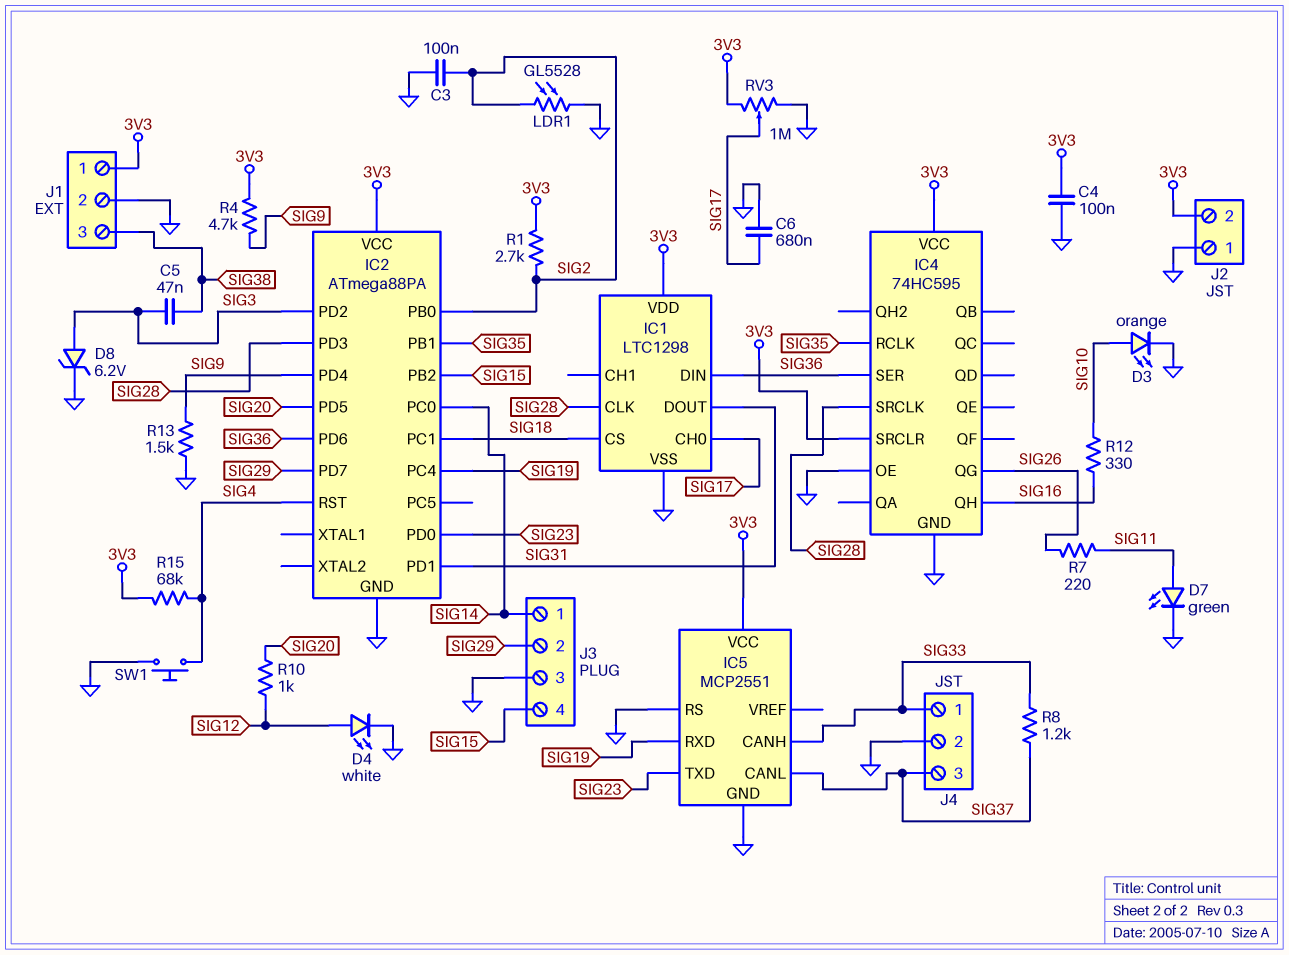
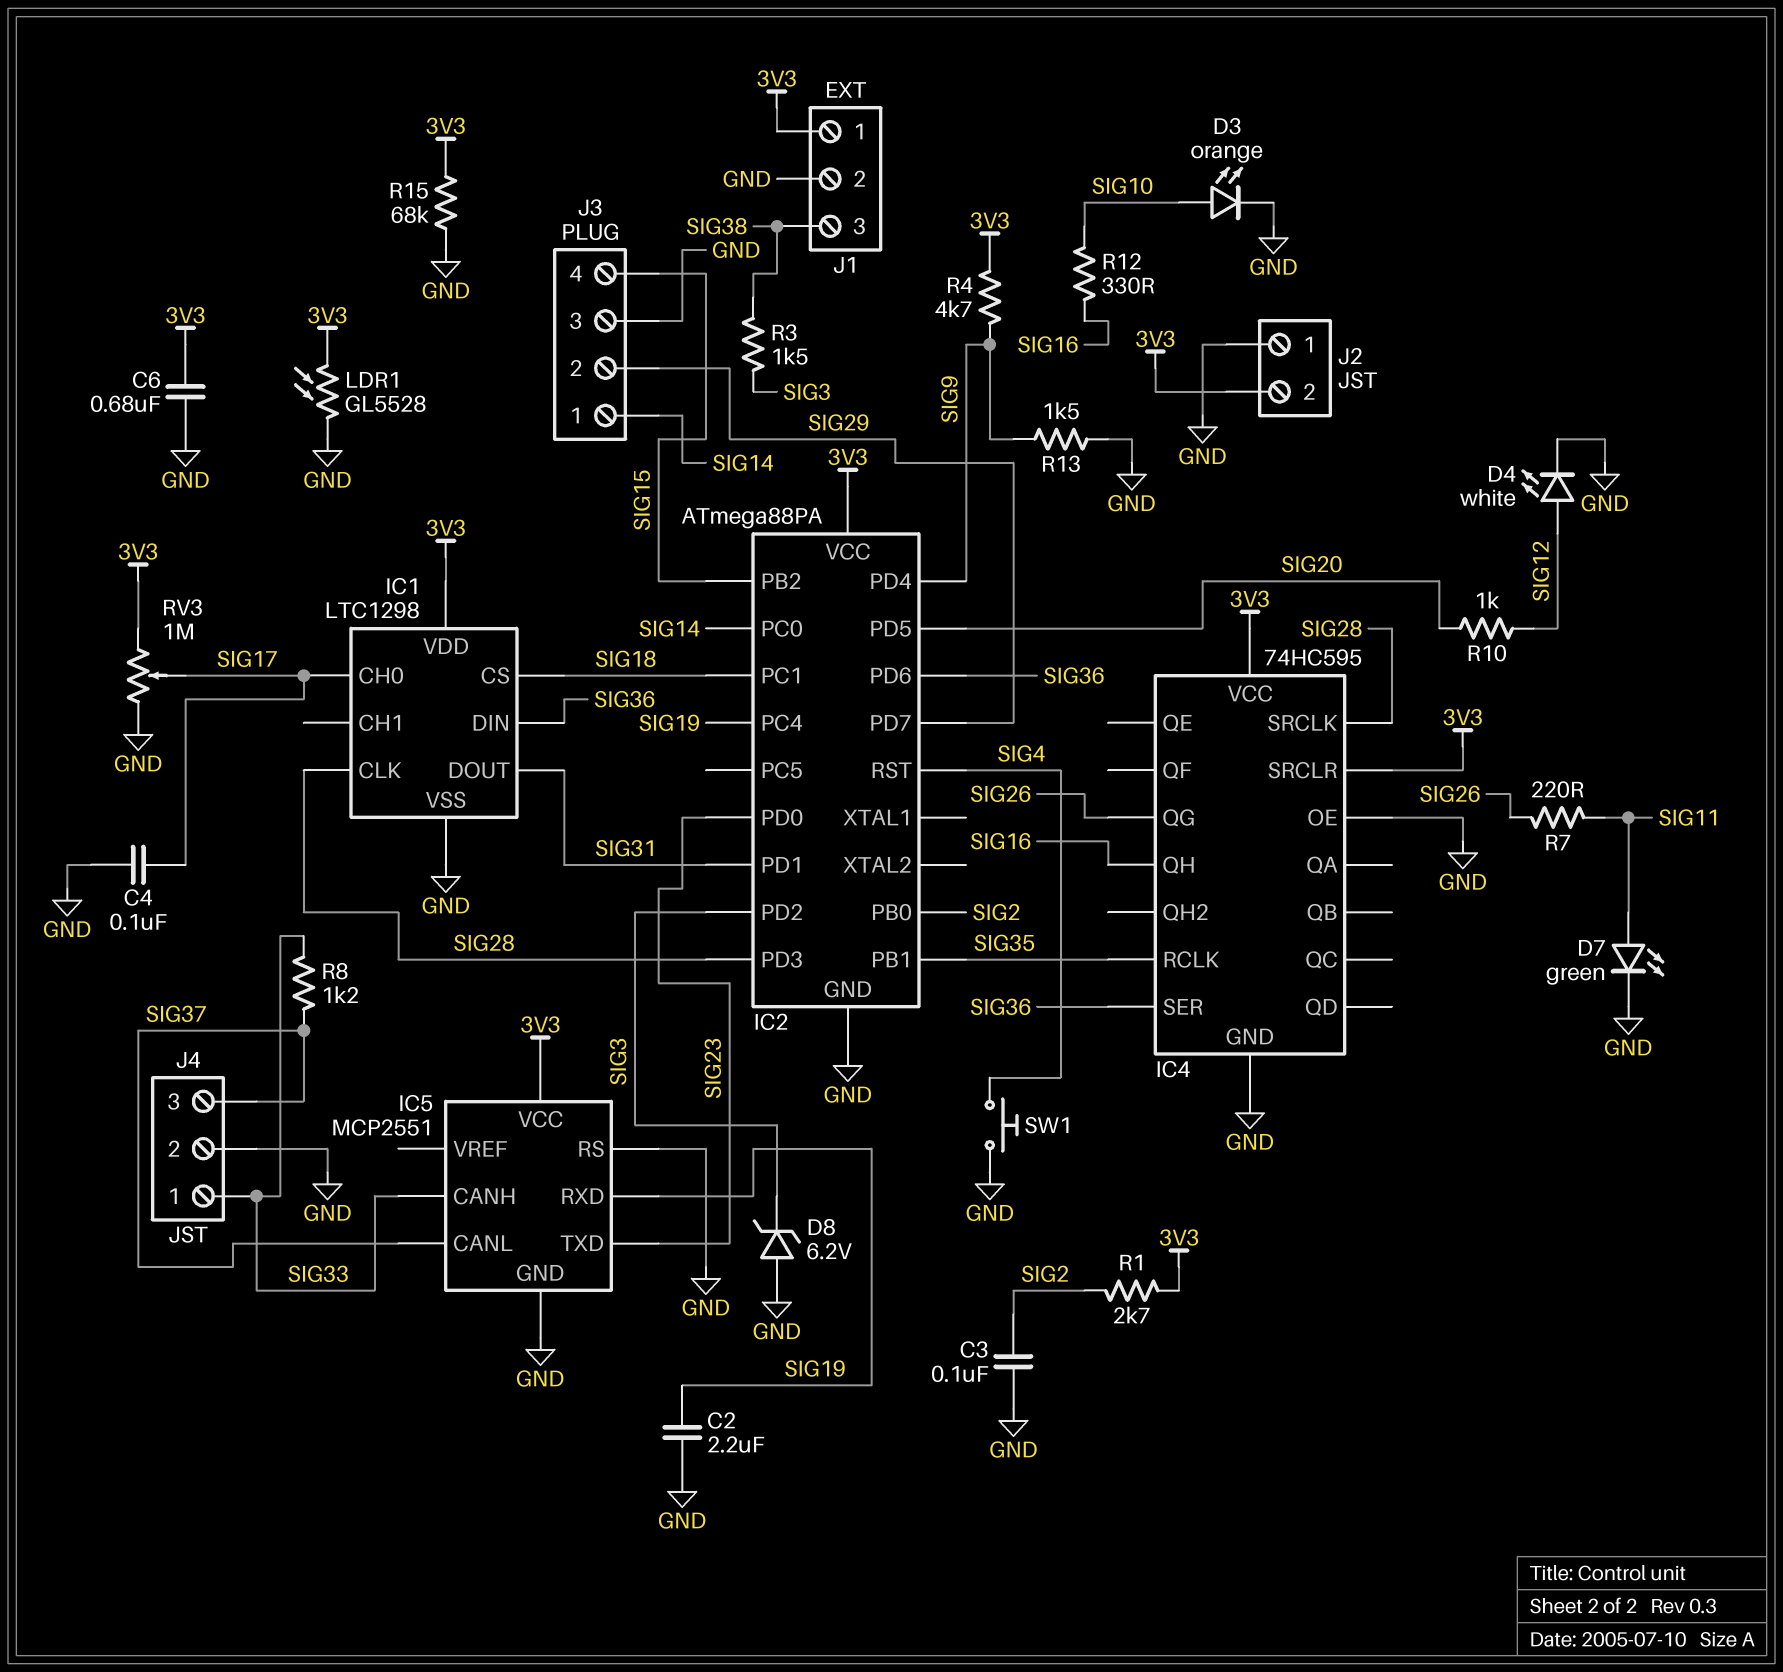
C2: none -> 2.2uF (GND, SIG19)
C4: 100nF (3V3, GND) -> 100nF (GND, SIG17)
C5: 47nF (SIG3, SIG38) -> none
C6: 680nF (GND, SIG17) -> 680nF (3V3, GND)
D8: zener 6.2V (A SIG3, K GND) -> zener 6.2V (A GND, K SIG3)
LDR1: GL5528 (GND, SIG2) -> GL5528 (3V3, GND)
R3: none -> 1.5k (SIG3, SIG38)
R15: 68k (3V3, SIG4) -> 68k (3V3, GND)

